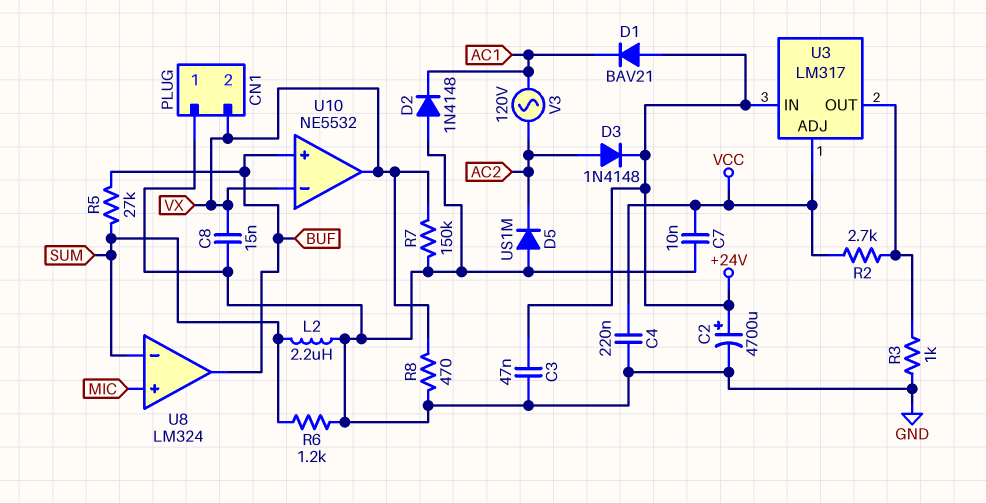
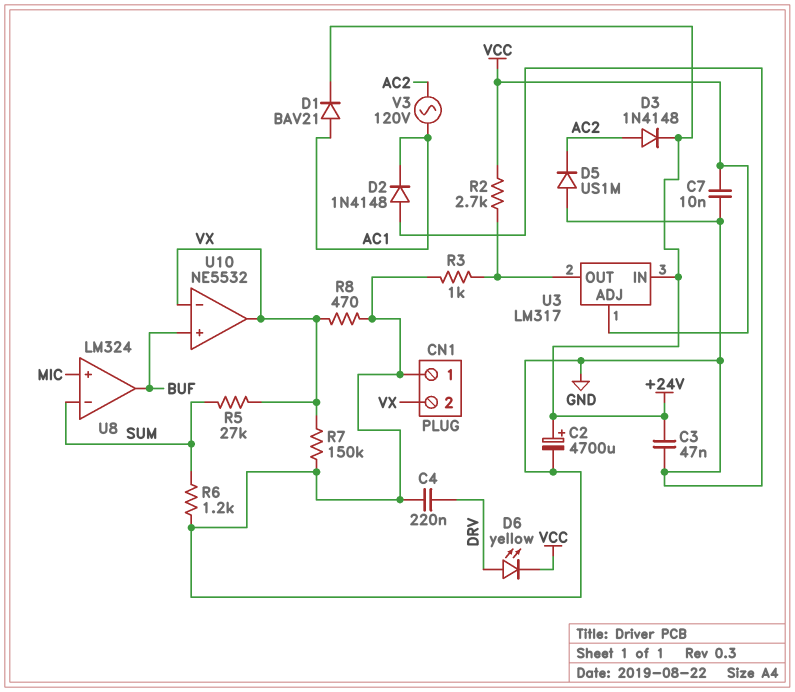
C4: 220nF (GND, VCC) -> 220nF (DRV, GND)
C8: 15nF (GND, VX) -> none
D1: diode BAV21 (A +24V, K AC1) -> diode BAV21 (A AC1, K +24V)
D6: none -> LED yellow (A DRV, K VCC)
L2: 2.2uH (GND, SUM) -> none
R5: 27k (BUF, SUM) -> 27k (SUM, VX)

